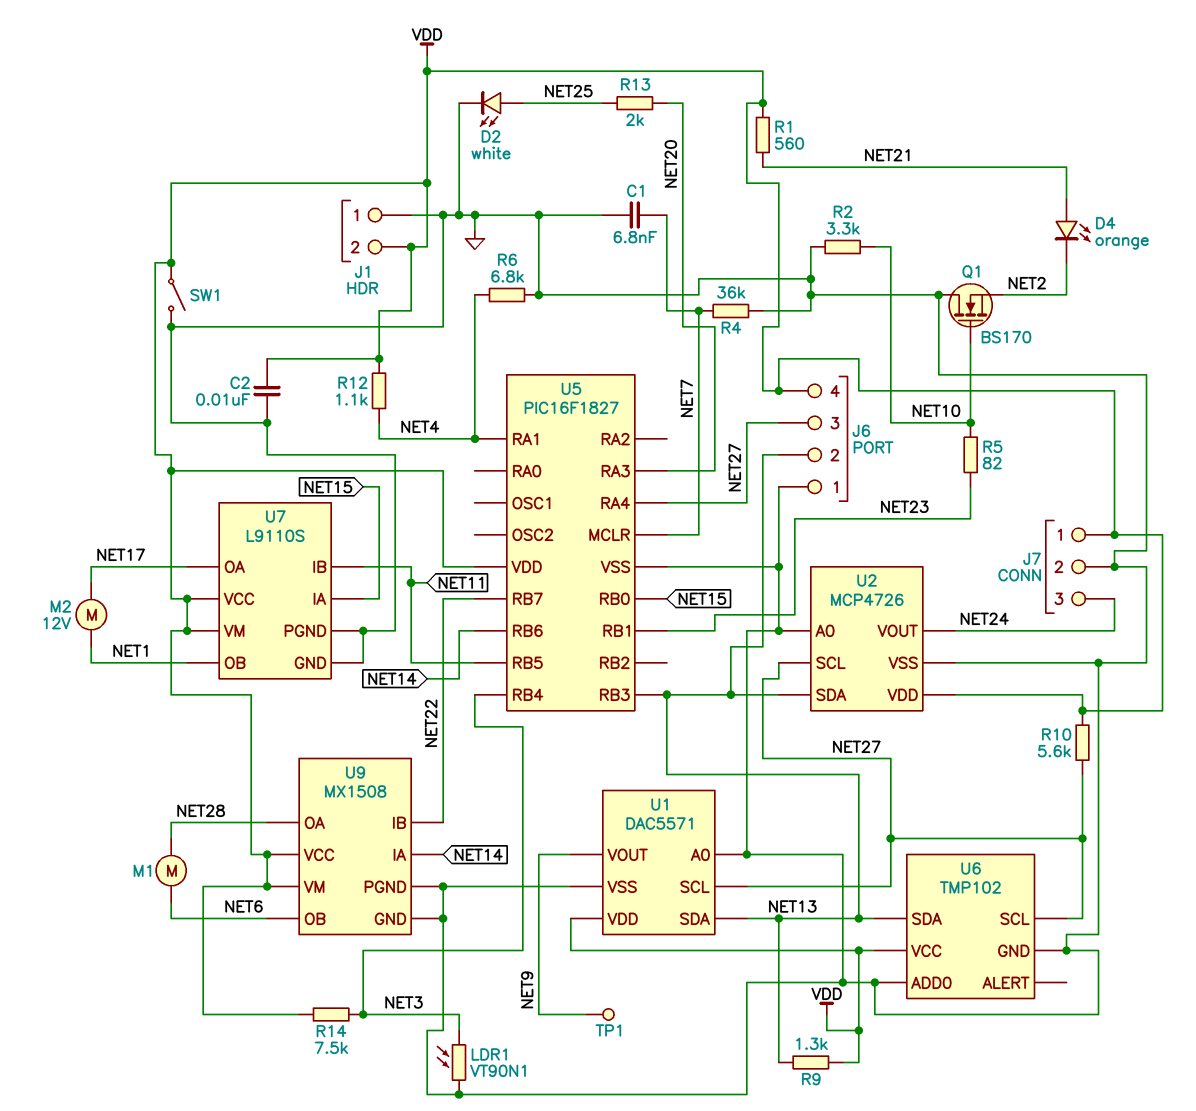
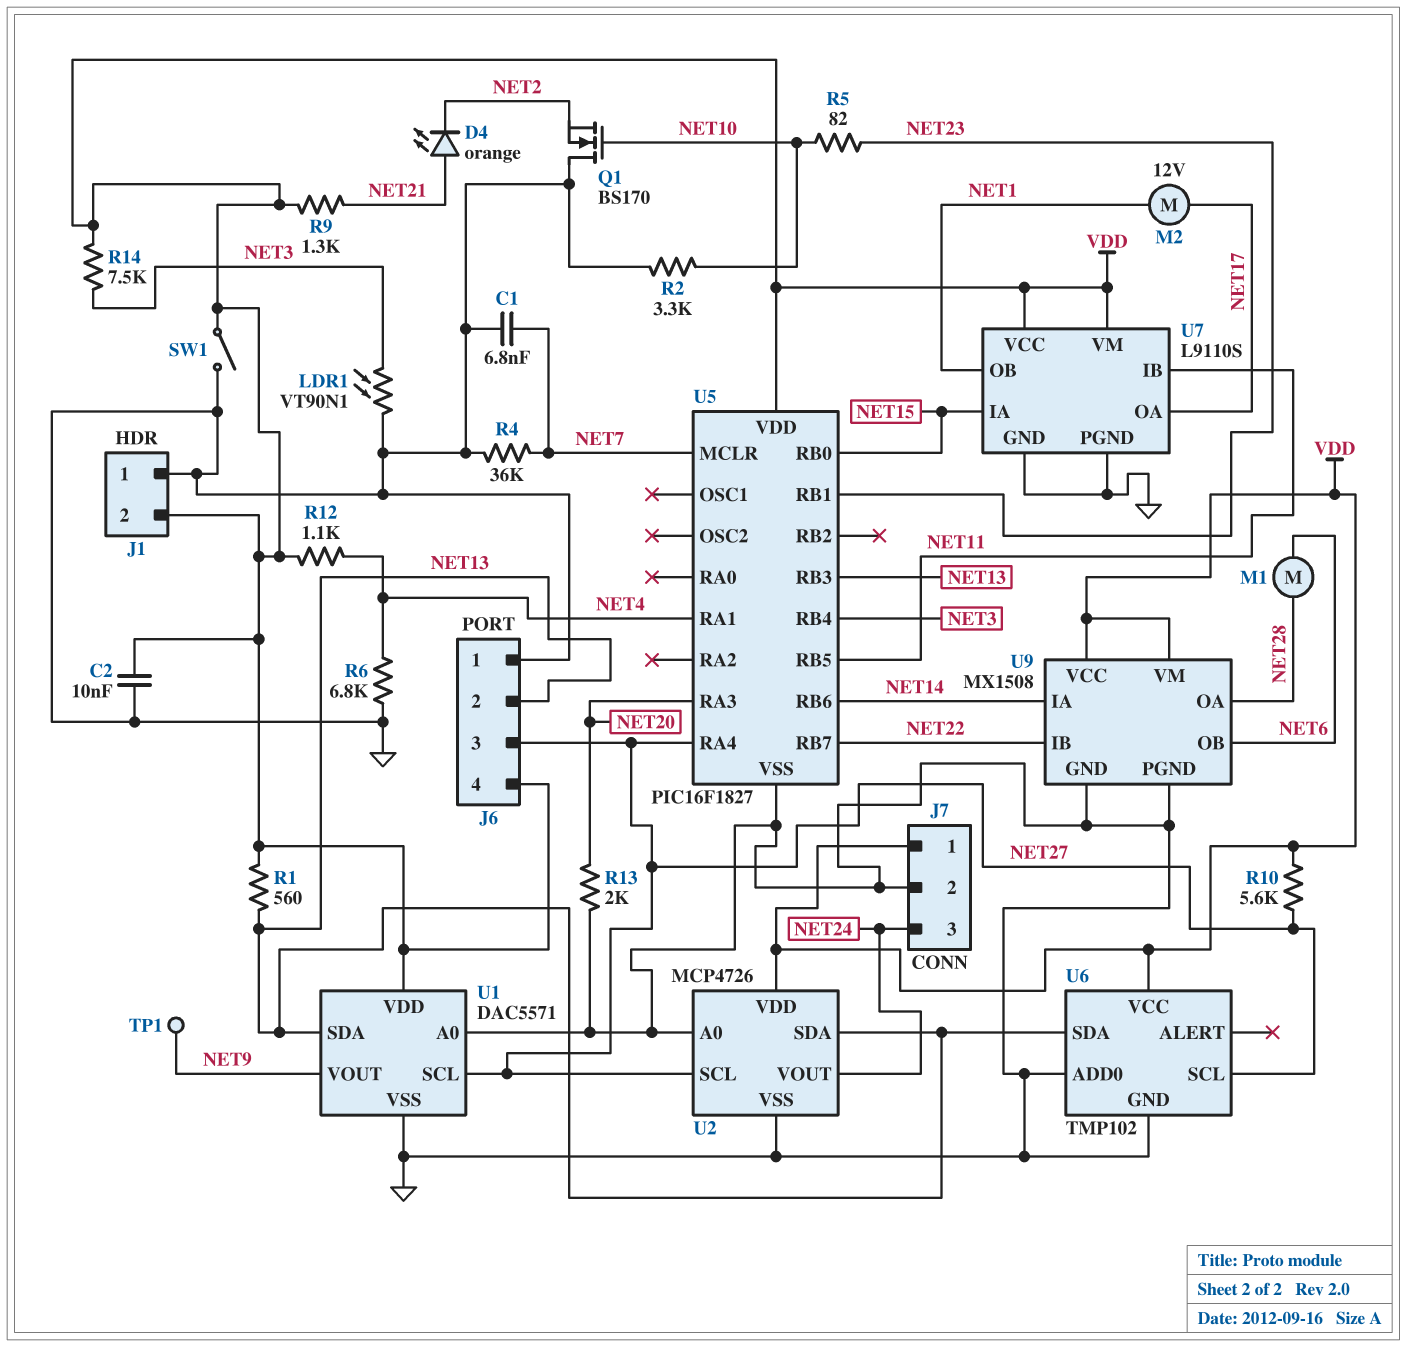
D2: LED white (A NET25, K GND) -> none
R1: 560 (NET21, VDD) -> 560 (NET13, VDD)
R9: 1.3k (NET13, VDD) -> 1.3k (NET21, VDD)
R13: 2k (NET20, NET25) -> 2k (GND, NET20)

